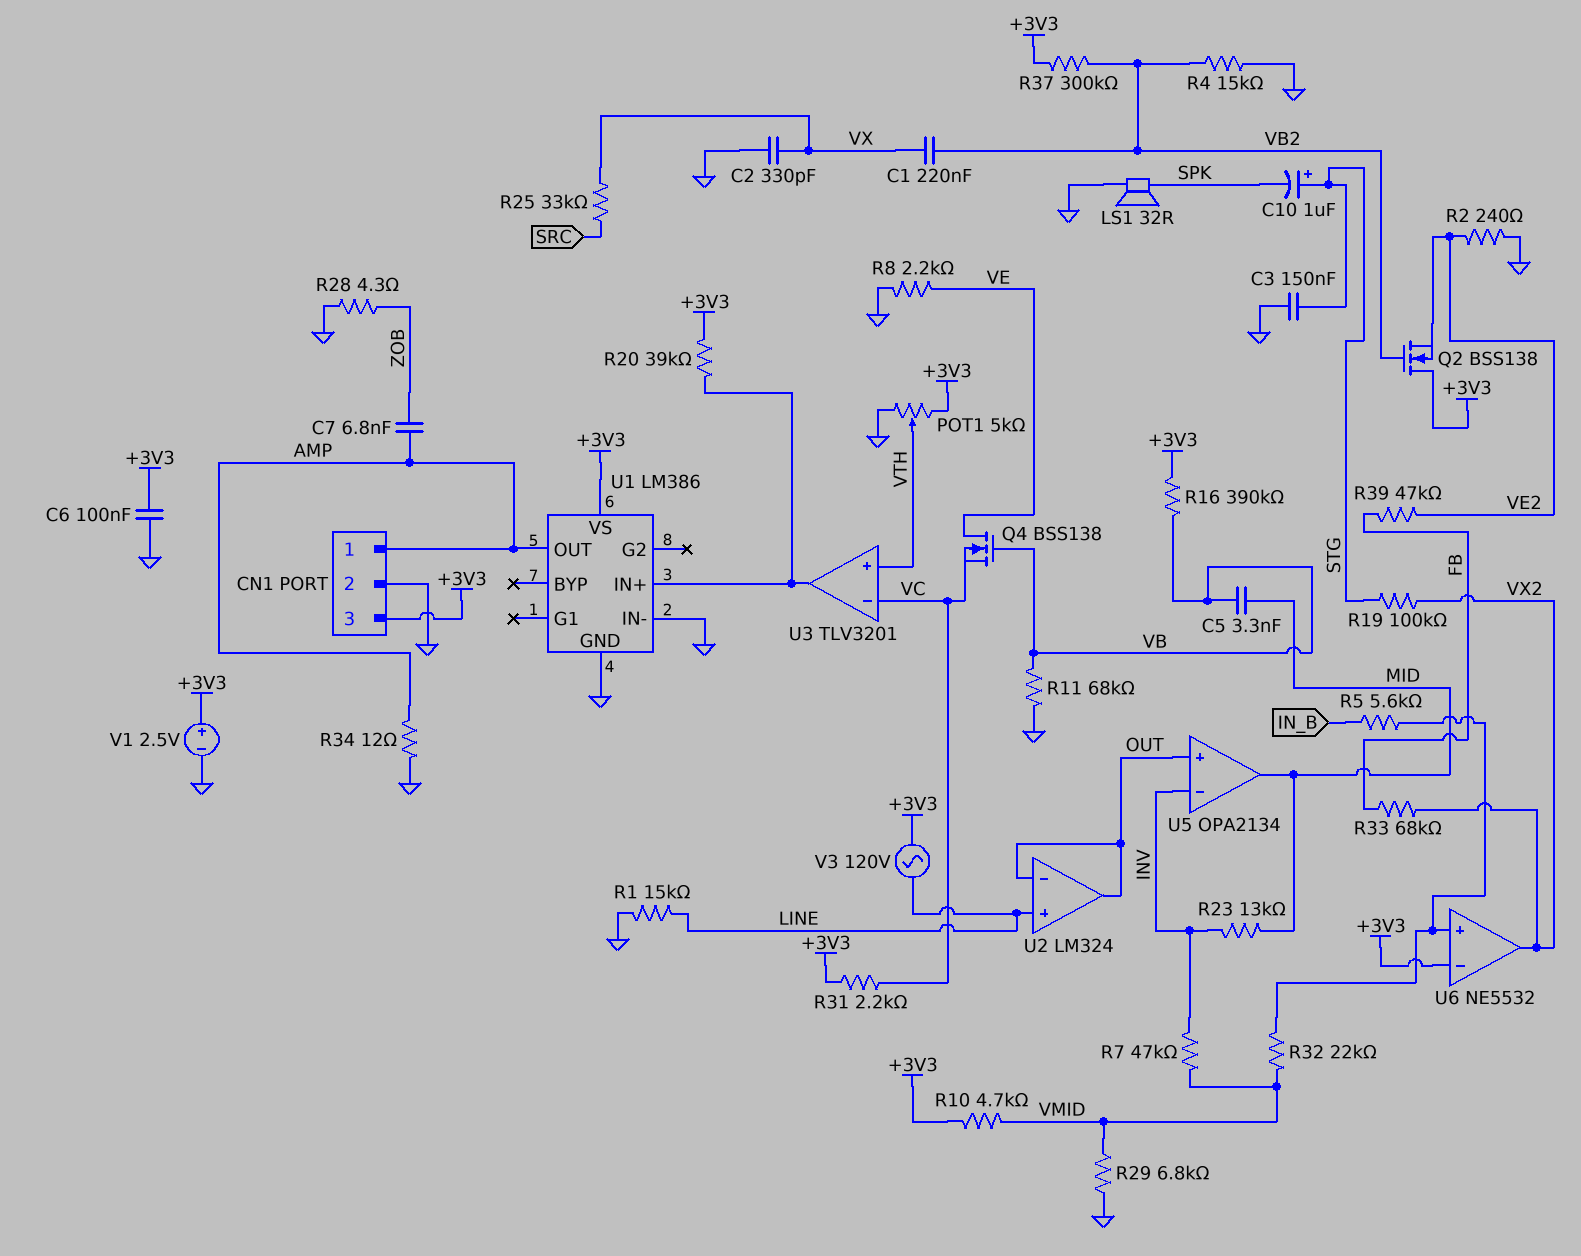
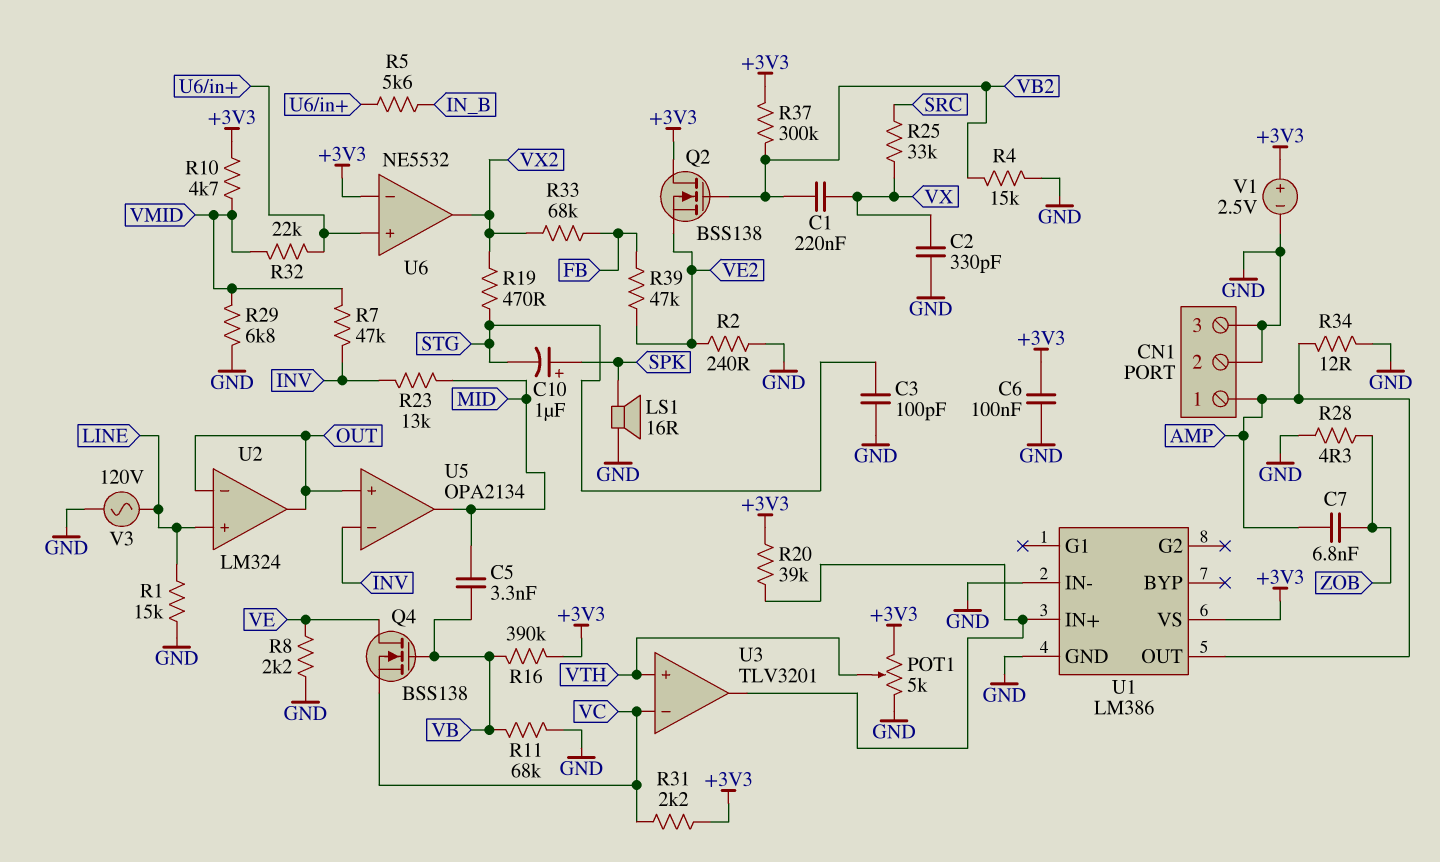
C3: 150nF (GND, STG) -> 100pF (GND, STG)
C10: 1uF (plus STG, minus SPK) -> 1uF (plus SPK, minus STG)
CN1 pin 3: +3V3 -> GND
LS1: speaker 32R (GND, SPK) -> speaker 16R (GND, SPK)
R19: 100k (STG, VX2) -> 470 (STG, VX2)
V3: AC 120V (+3V3, LINE) -> AC 120V (GND, LINE)

